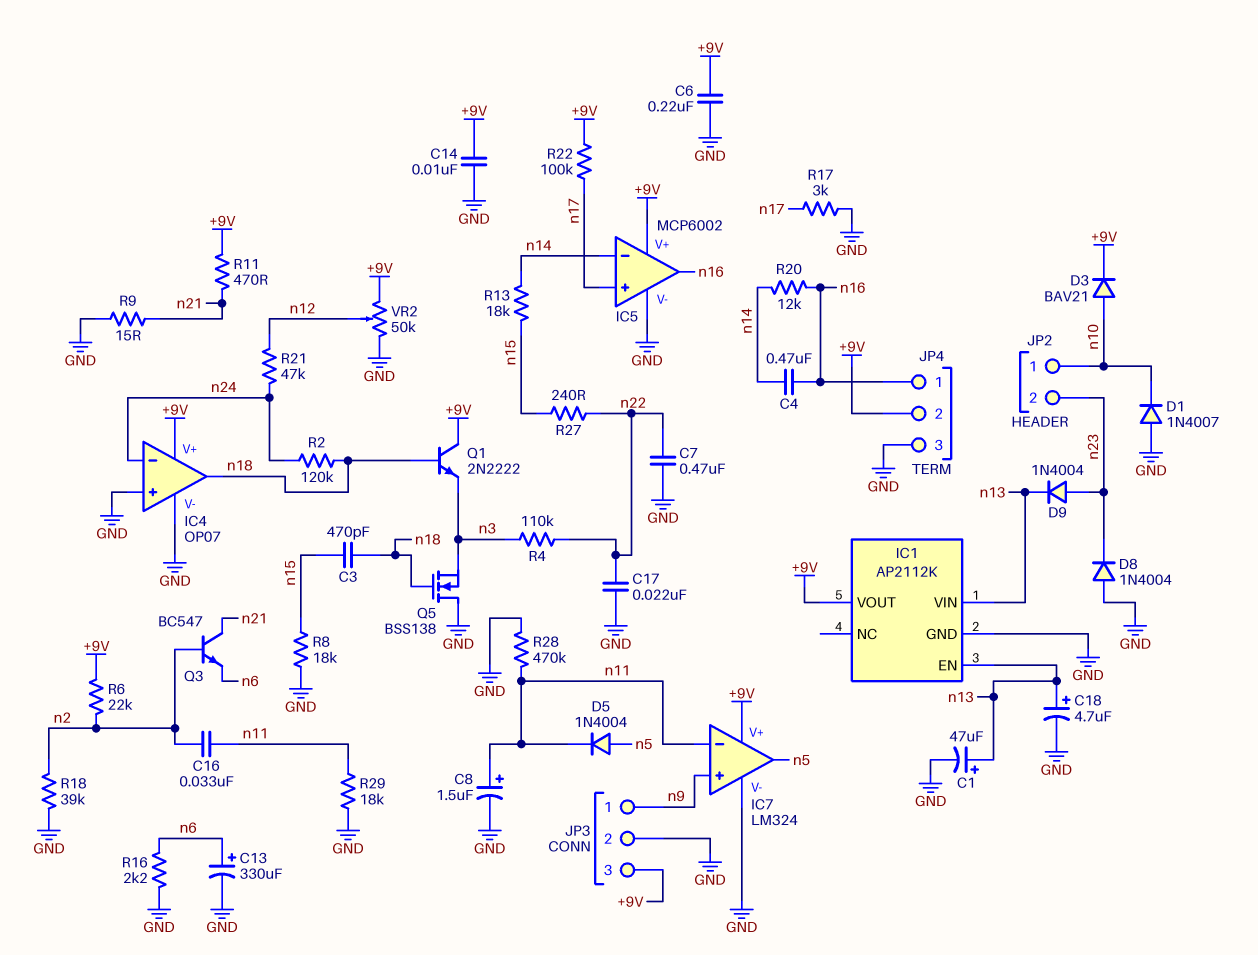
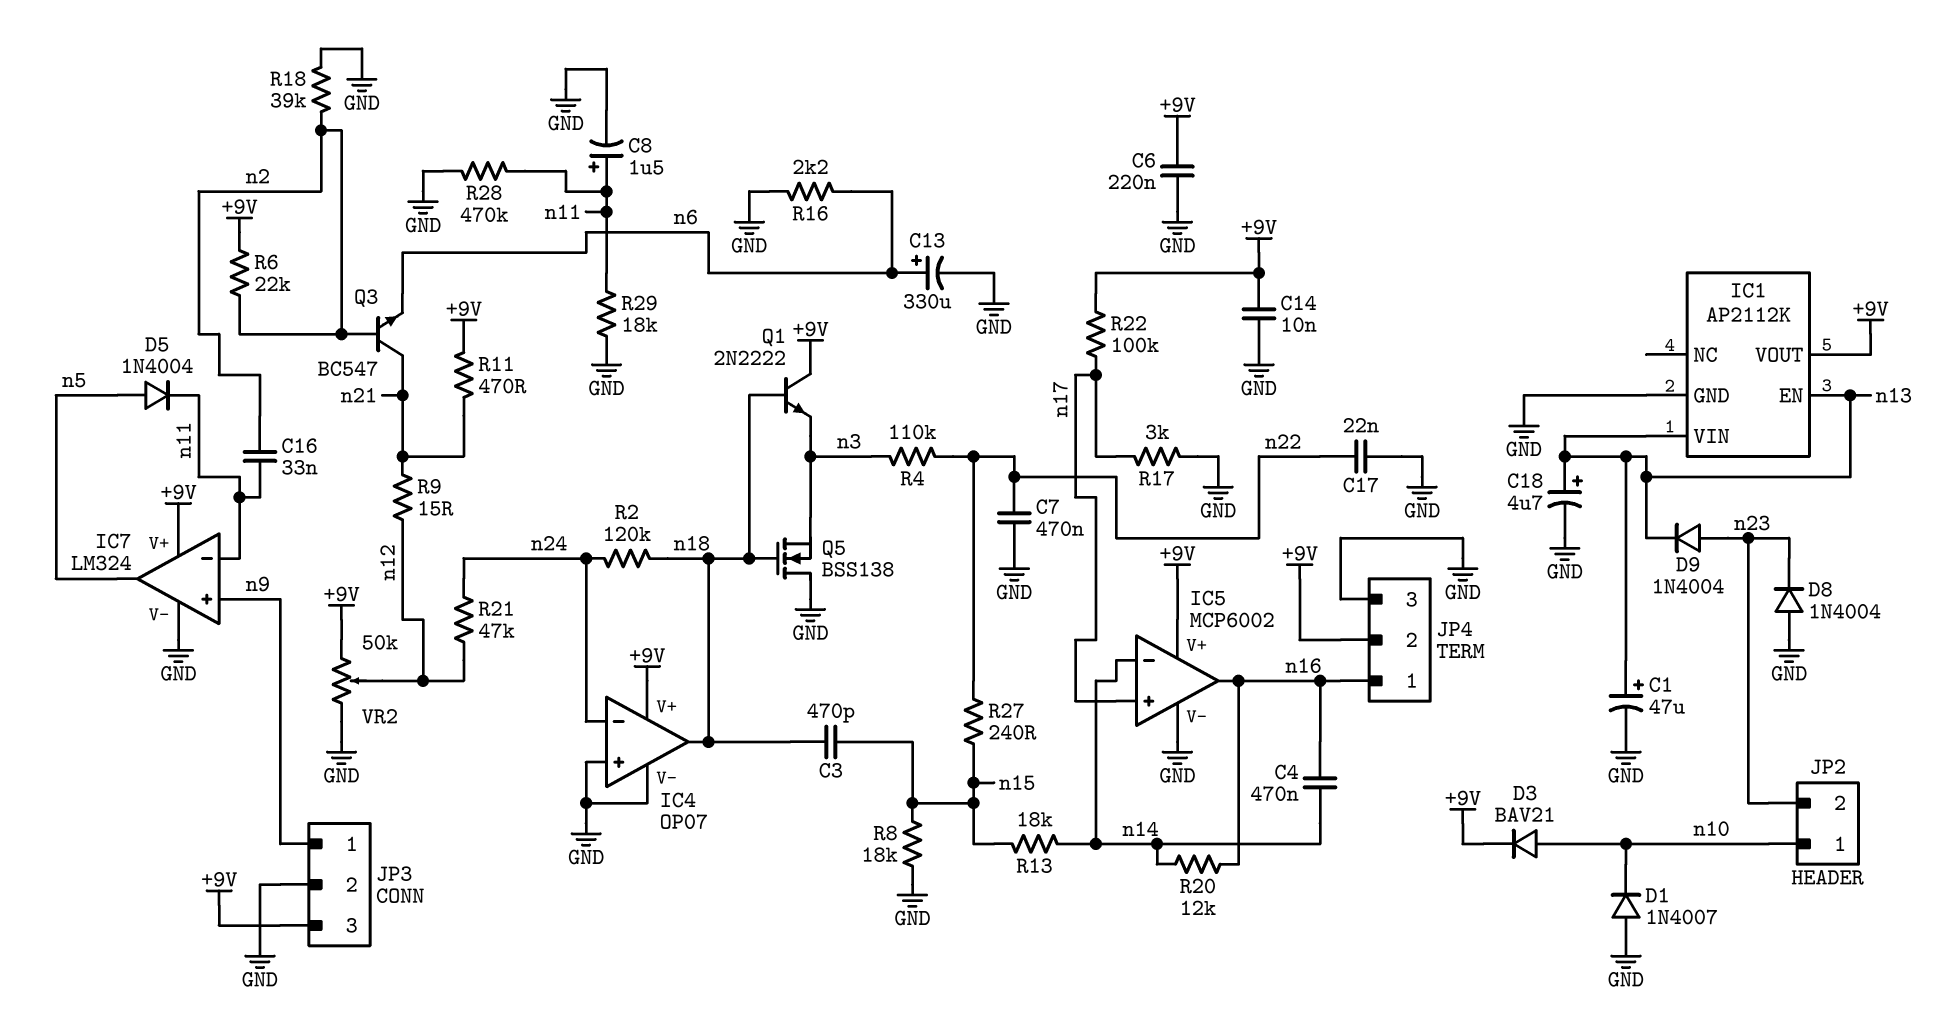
R9: 15 (GND, n21) -> 15 (n12, n21)

